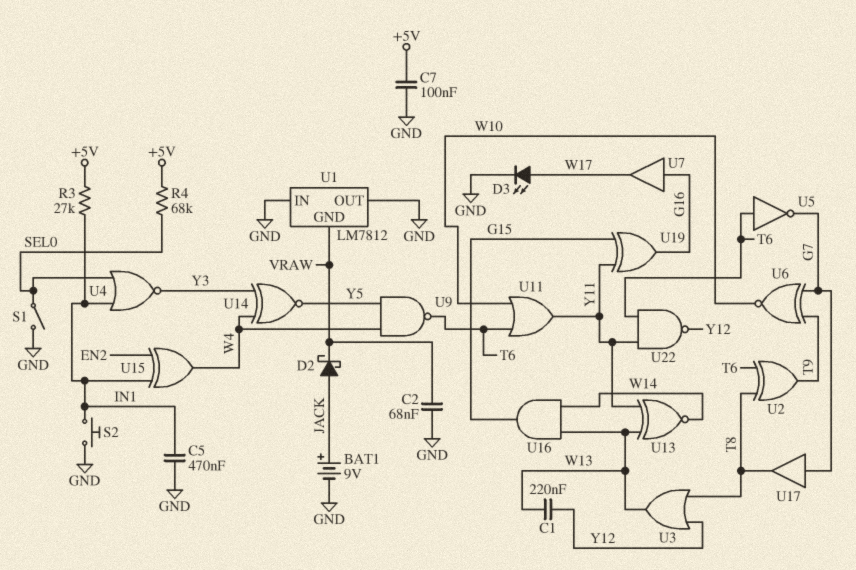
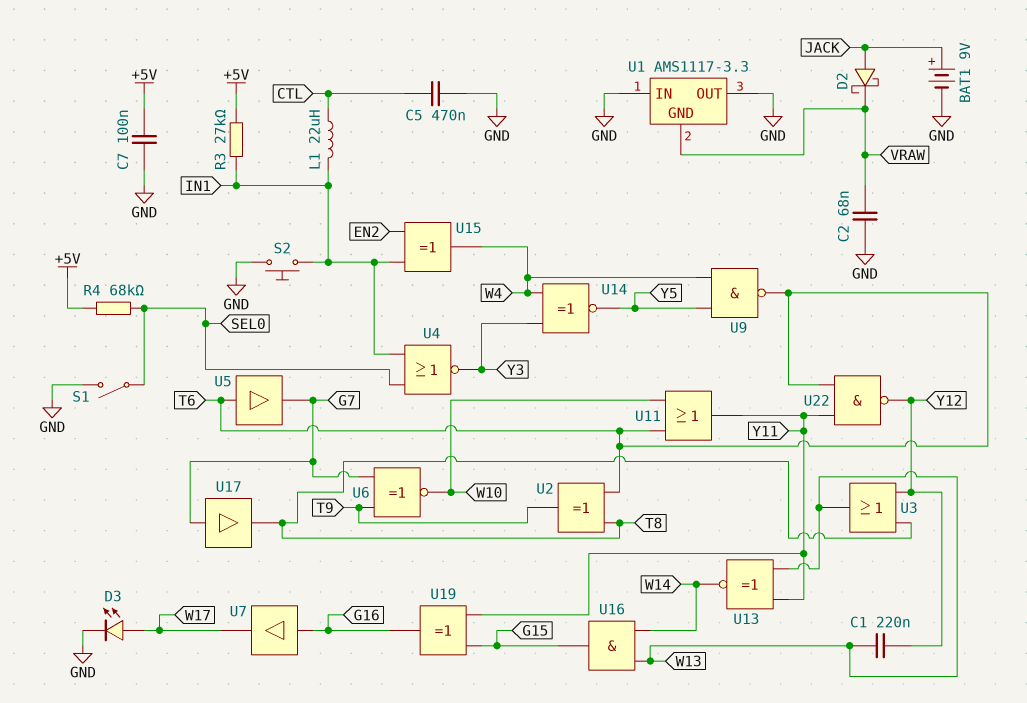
C5: 470nF (GND, IN1) -> 470nF (CTL, GND)
L1: none -> 22uH (CTL, IN1)
U1: LM7812 -> AMS1117-3.3
U5: NOT (in T6, out G7) -> buffer (in T6, out G7)

